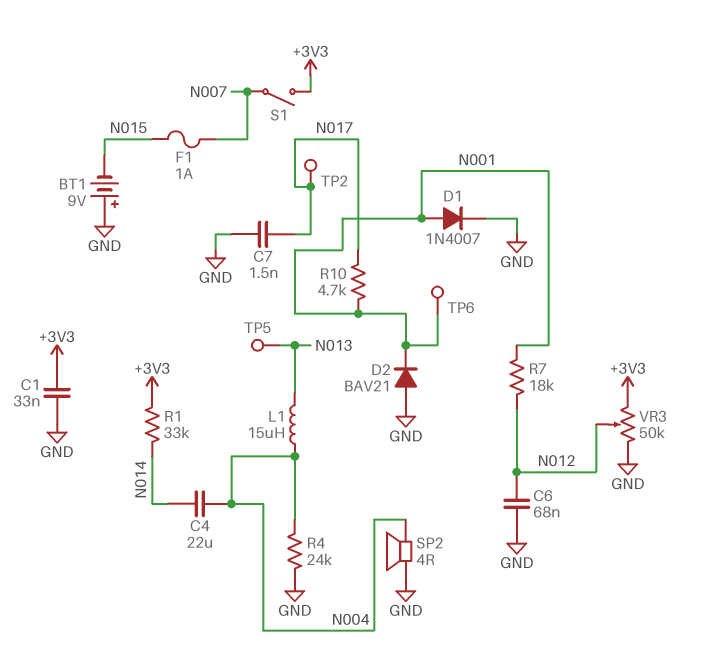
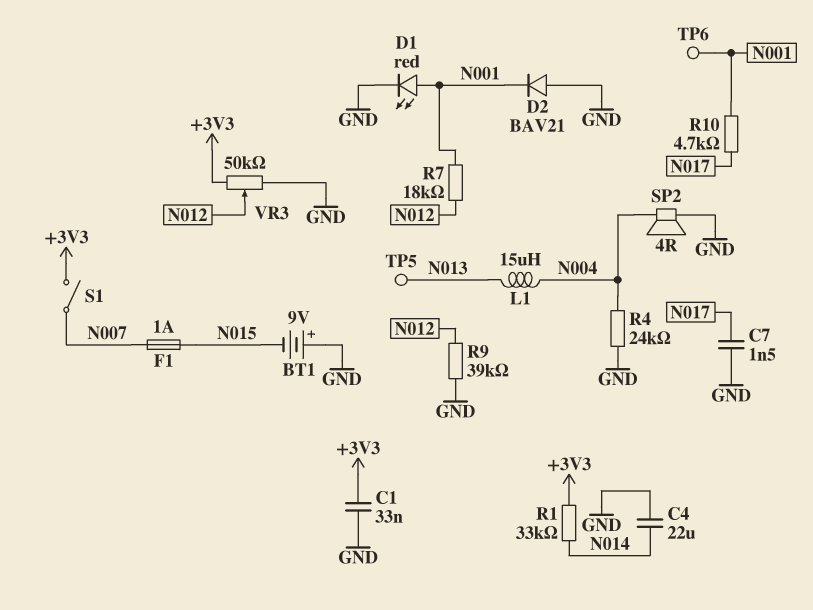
C4: 22uF (N004, N014) -> 22uF (GND, N014)
C6: 68nF (GND, N012) -> none
D1: diode 1N4007 (A N001, K GND) -> LED red (A N001, K GND)
R9: none -> 39k (GND, N012)
TP2: test point (N017) -> none

